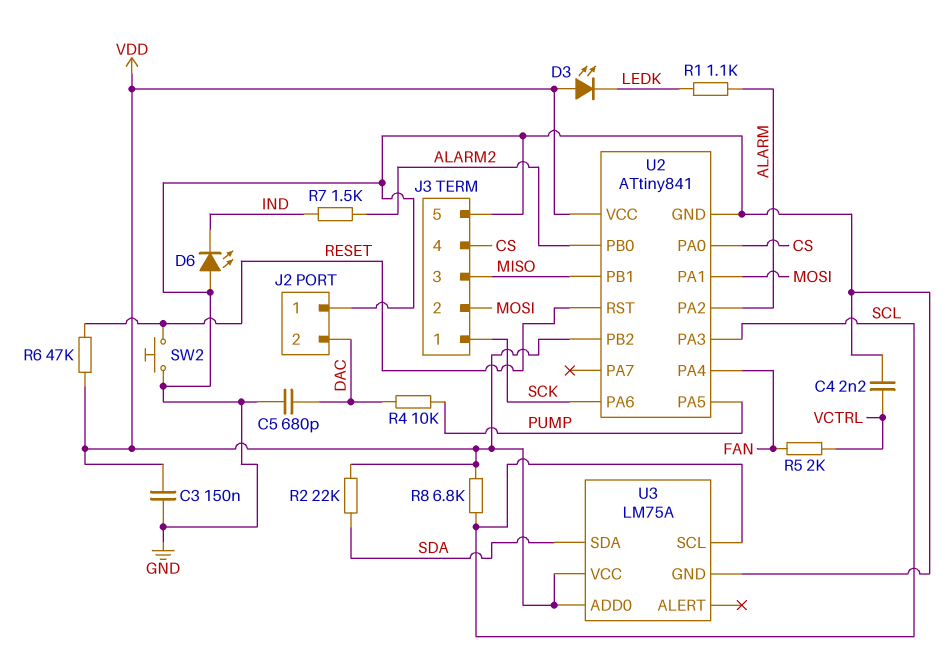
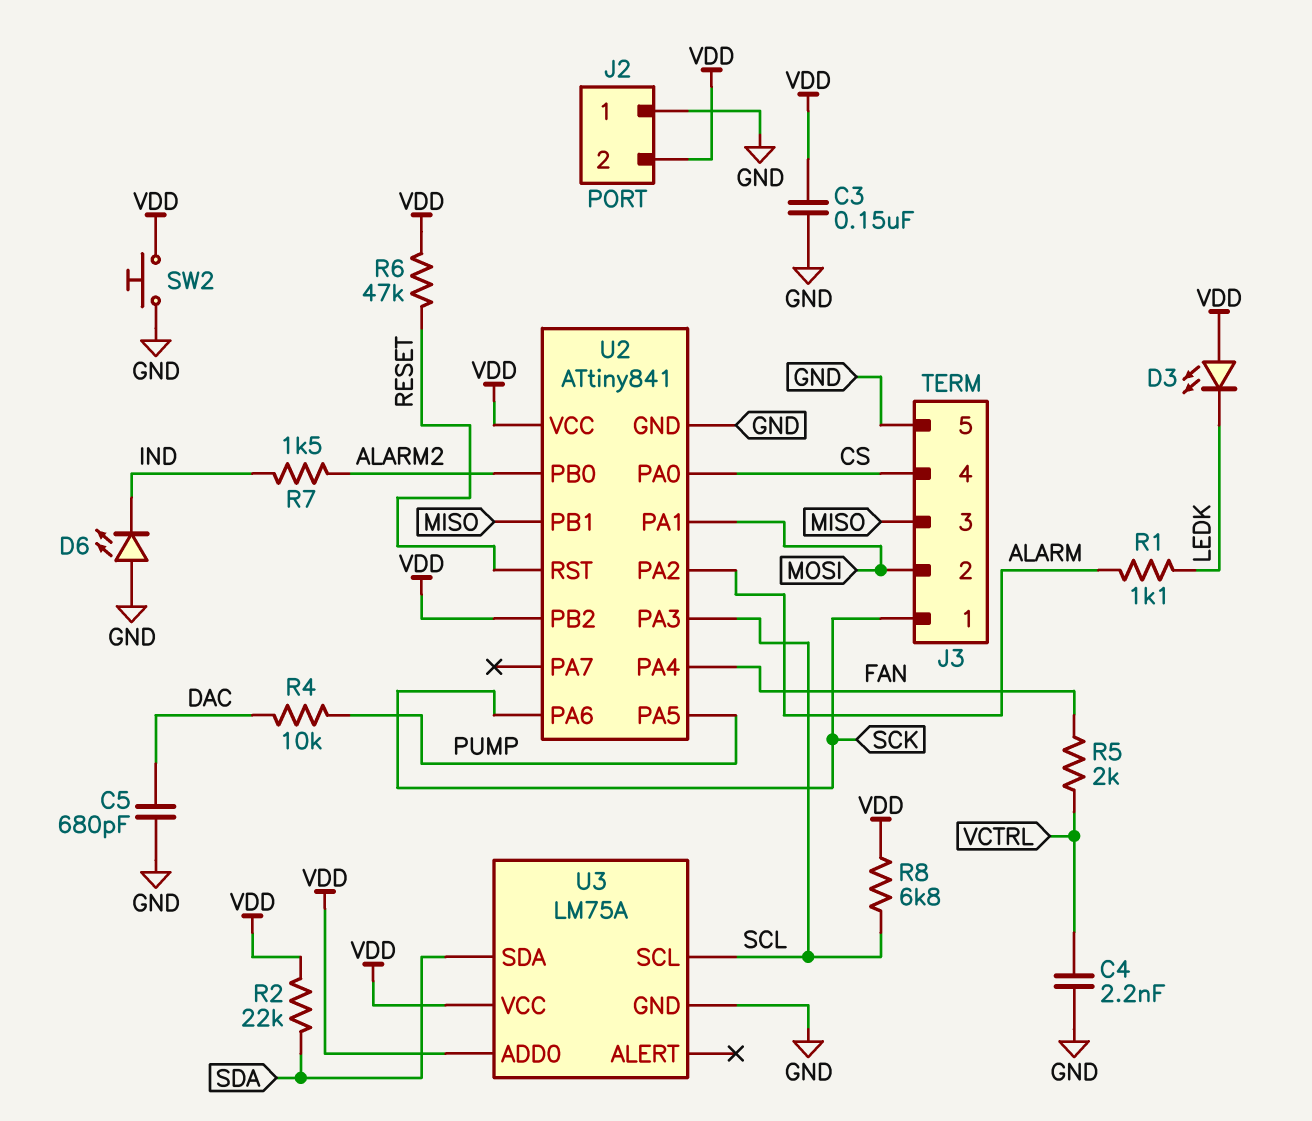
J2 pin 2: DAC -> VDD
SW2: button (GND, RESET) -> button (GND, VDD)

